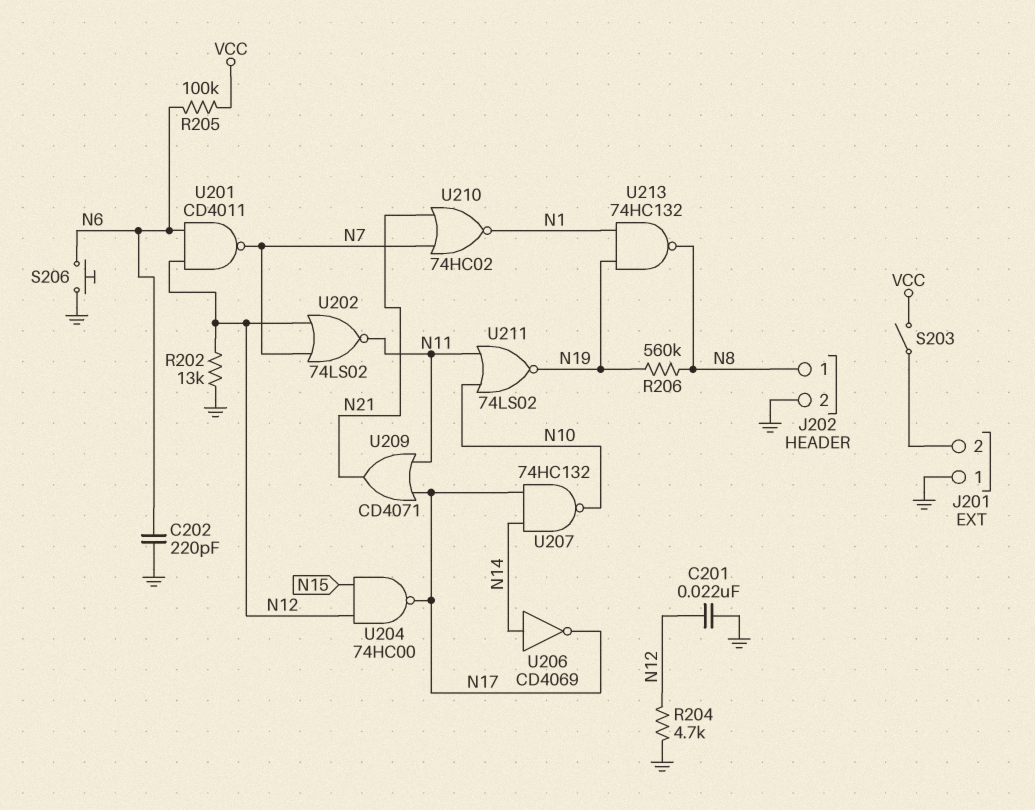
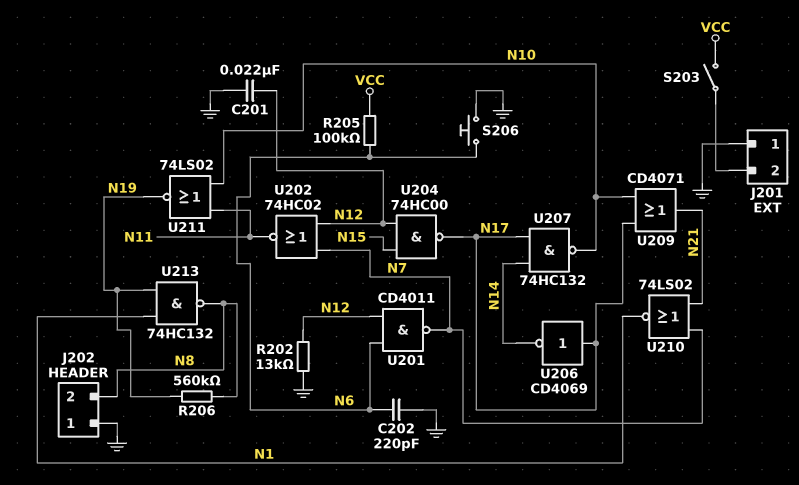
J202 pin 1: N8 -> GND
J202 pin 2: GND -> N8
R204: 4.7k (GND, N12) -> none
U202: NOR 74LS02 (in N7, in N12, out N11) -> NOR 74HC02 (in N7, in N12, out N11)
U206: NOT CD4069 (in N14, out N17) -> NOT CD4069 (in N17, out N14)
U209: OR CD4071 (in N11, in N17, out N21) -> OR CD4071 (in N10, in N17, out N21)
U210: NOR 74HC02 (in N7, in N21, out N1) -> NOR 74LS02 (in N7, in N21, out N1)

